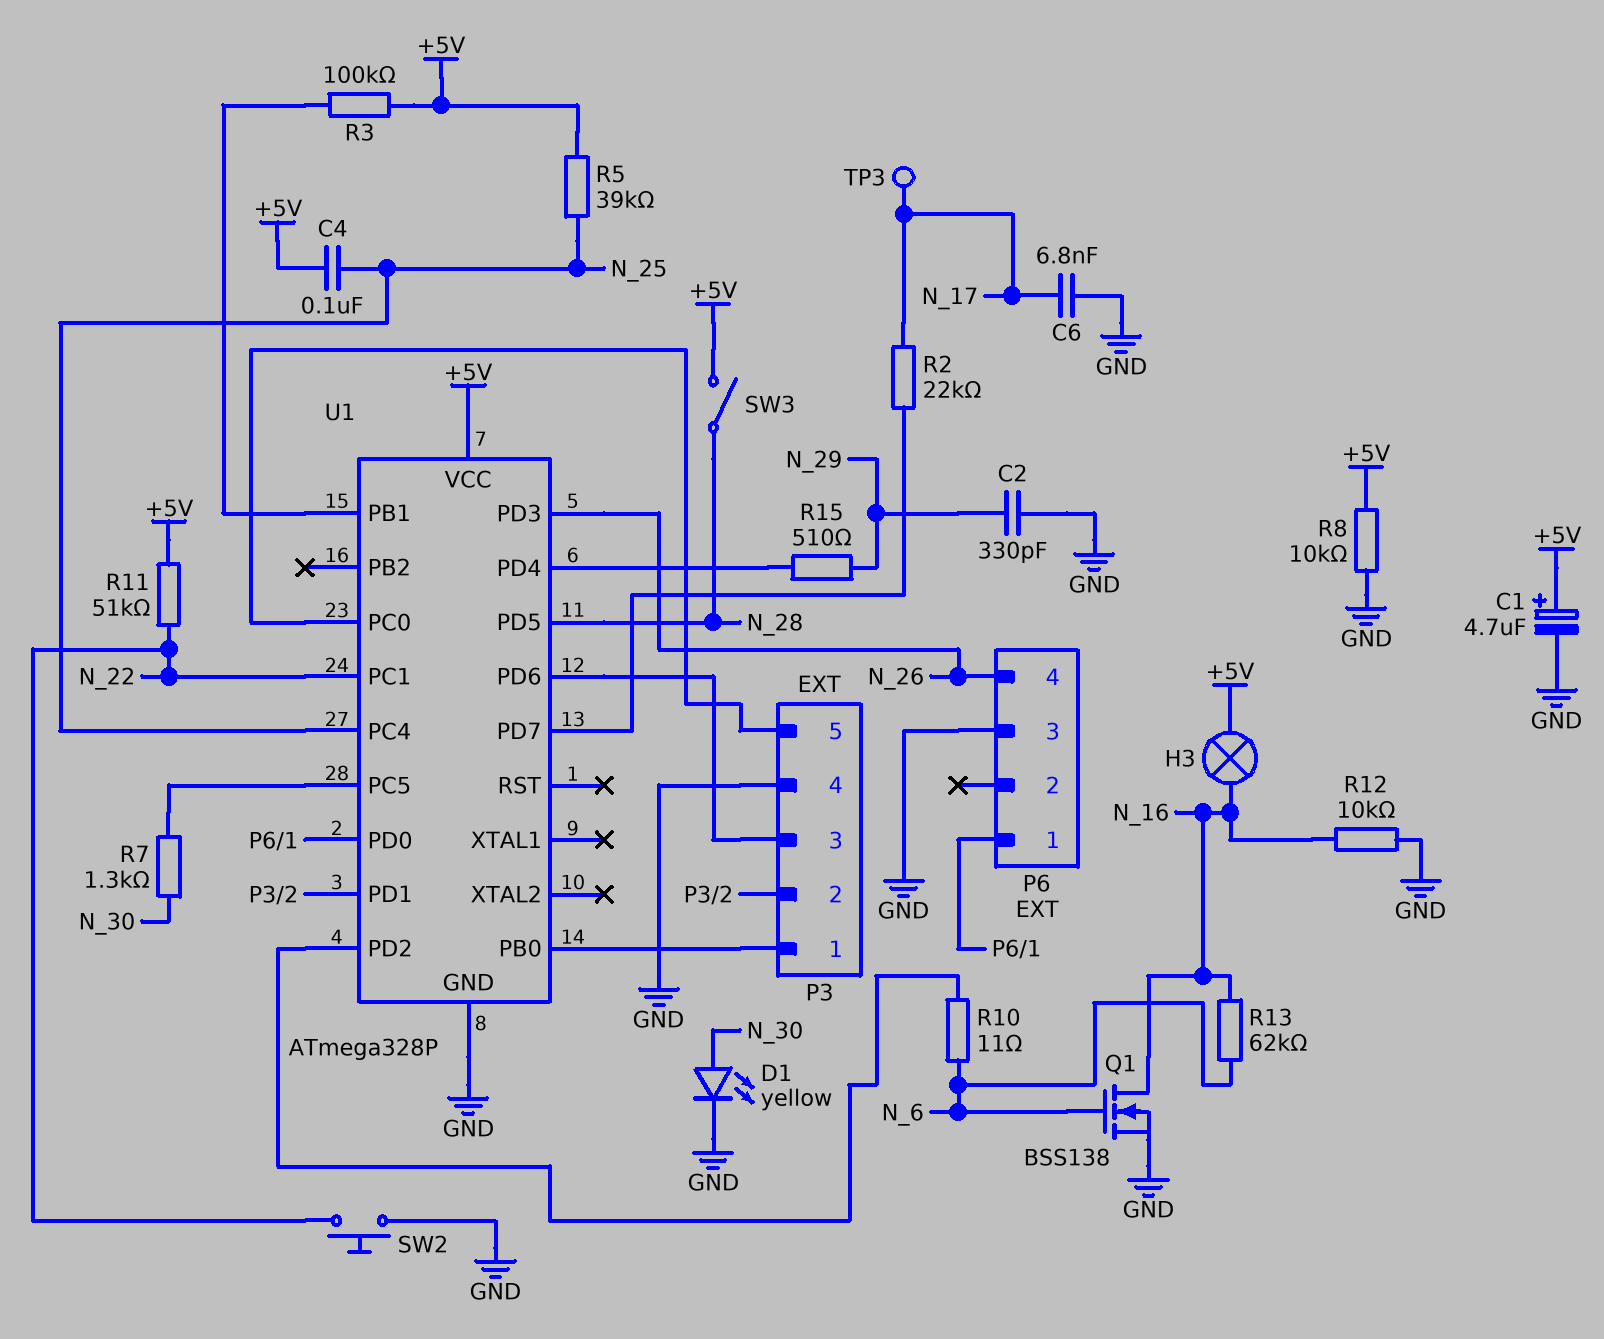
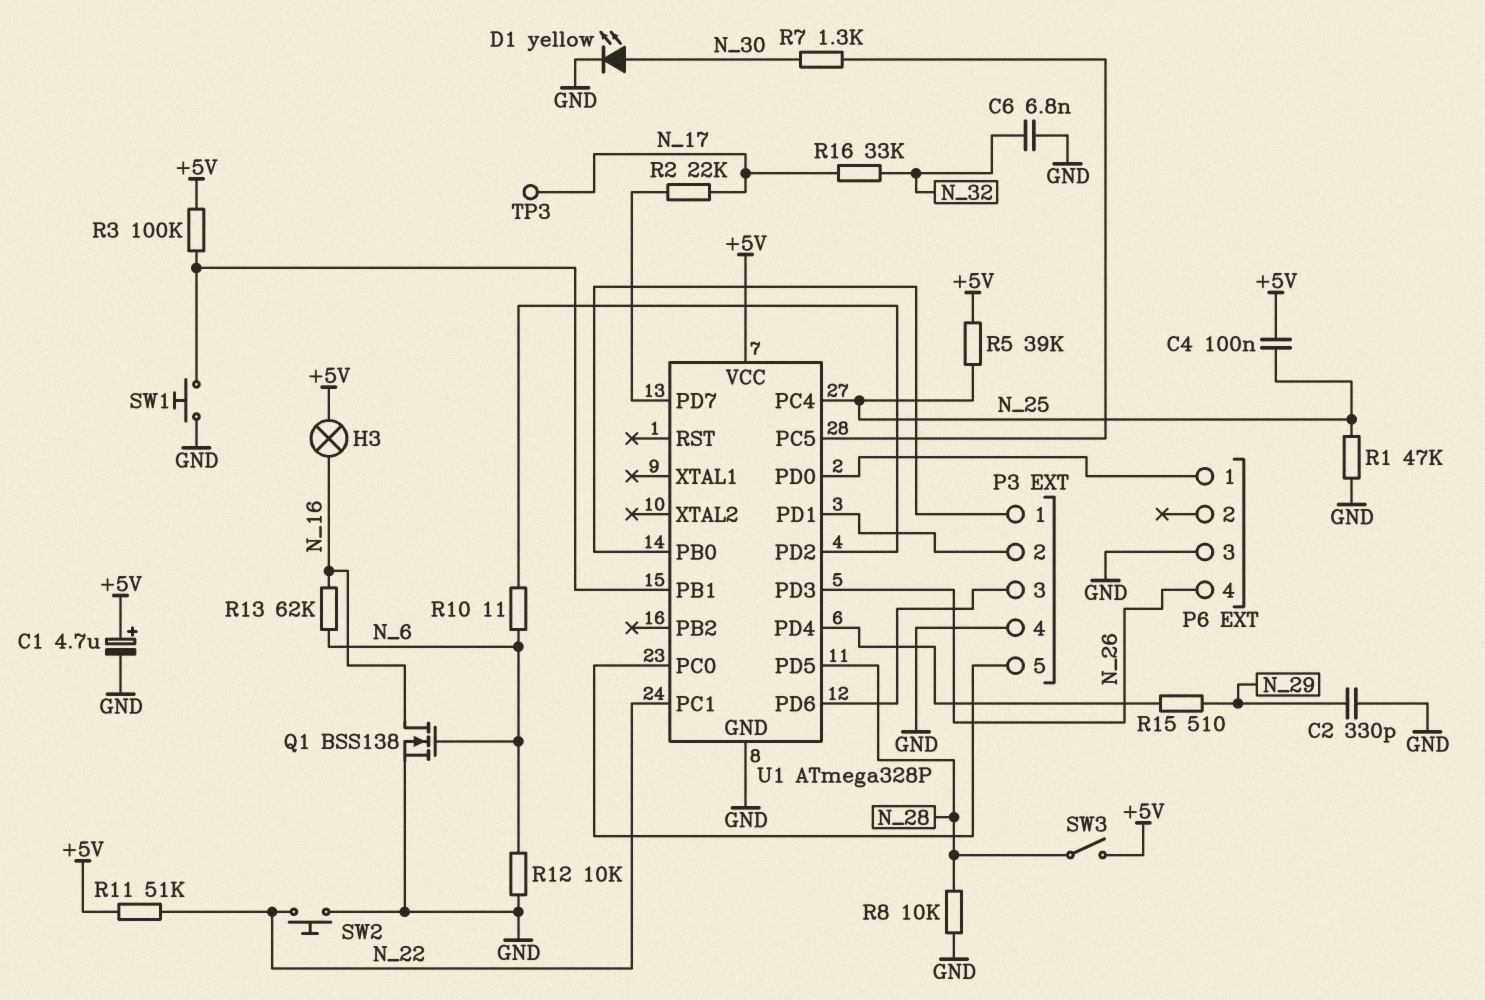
C6: 6.8nF (GND, N_17) -> 6.8nF (GND, N_32)
R1: none -> 47k (GND, N_25)
R8: 10k (+5V, GND) -> 10k (GND, N_28)
R12: 10k (GND, N_16) -> 10k (GND, N_6)
R16: none -> 33k (N_17, N_32)
SW1: none -> button (GND, U1/PB1)

